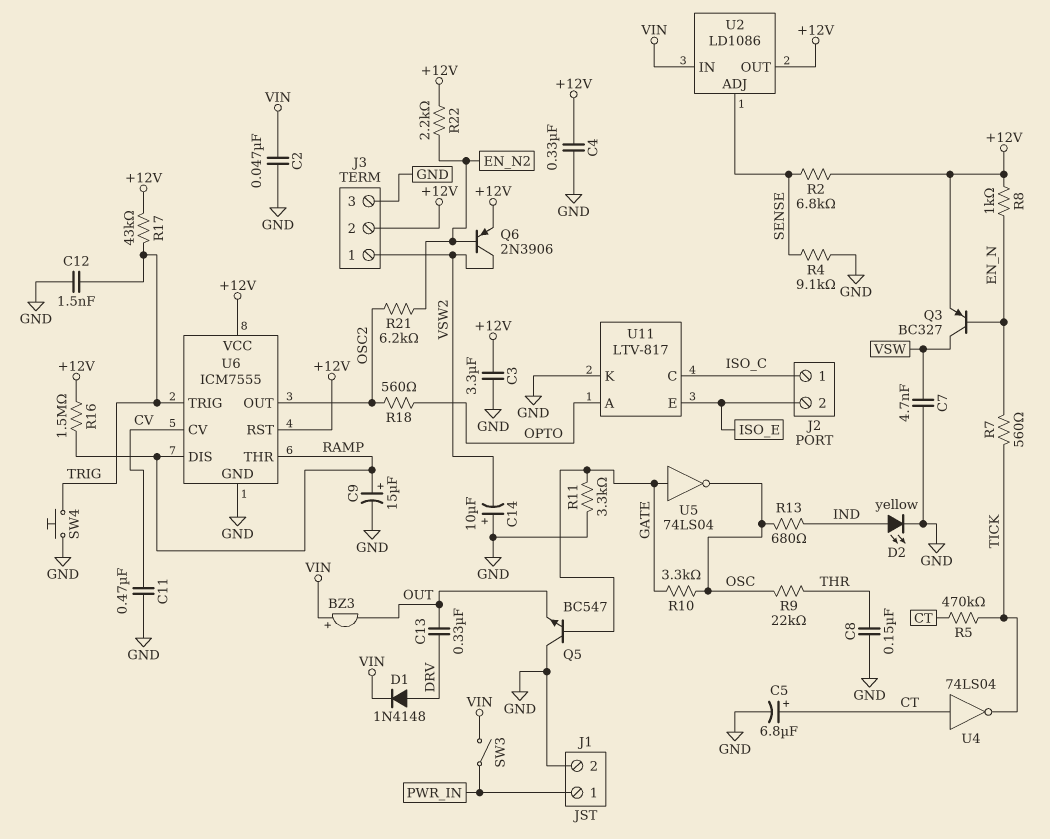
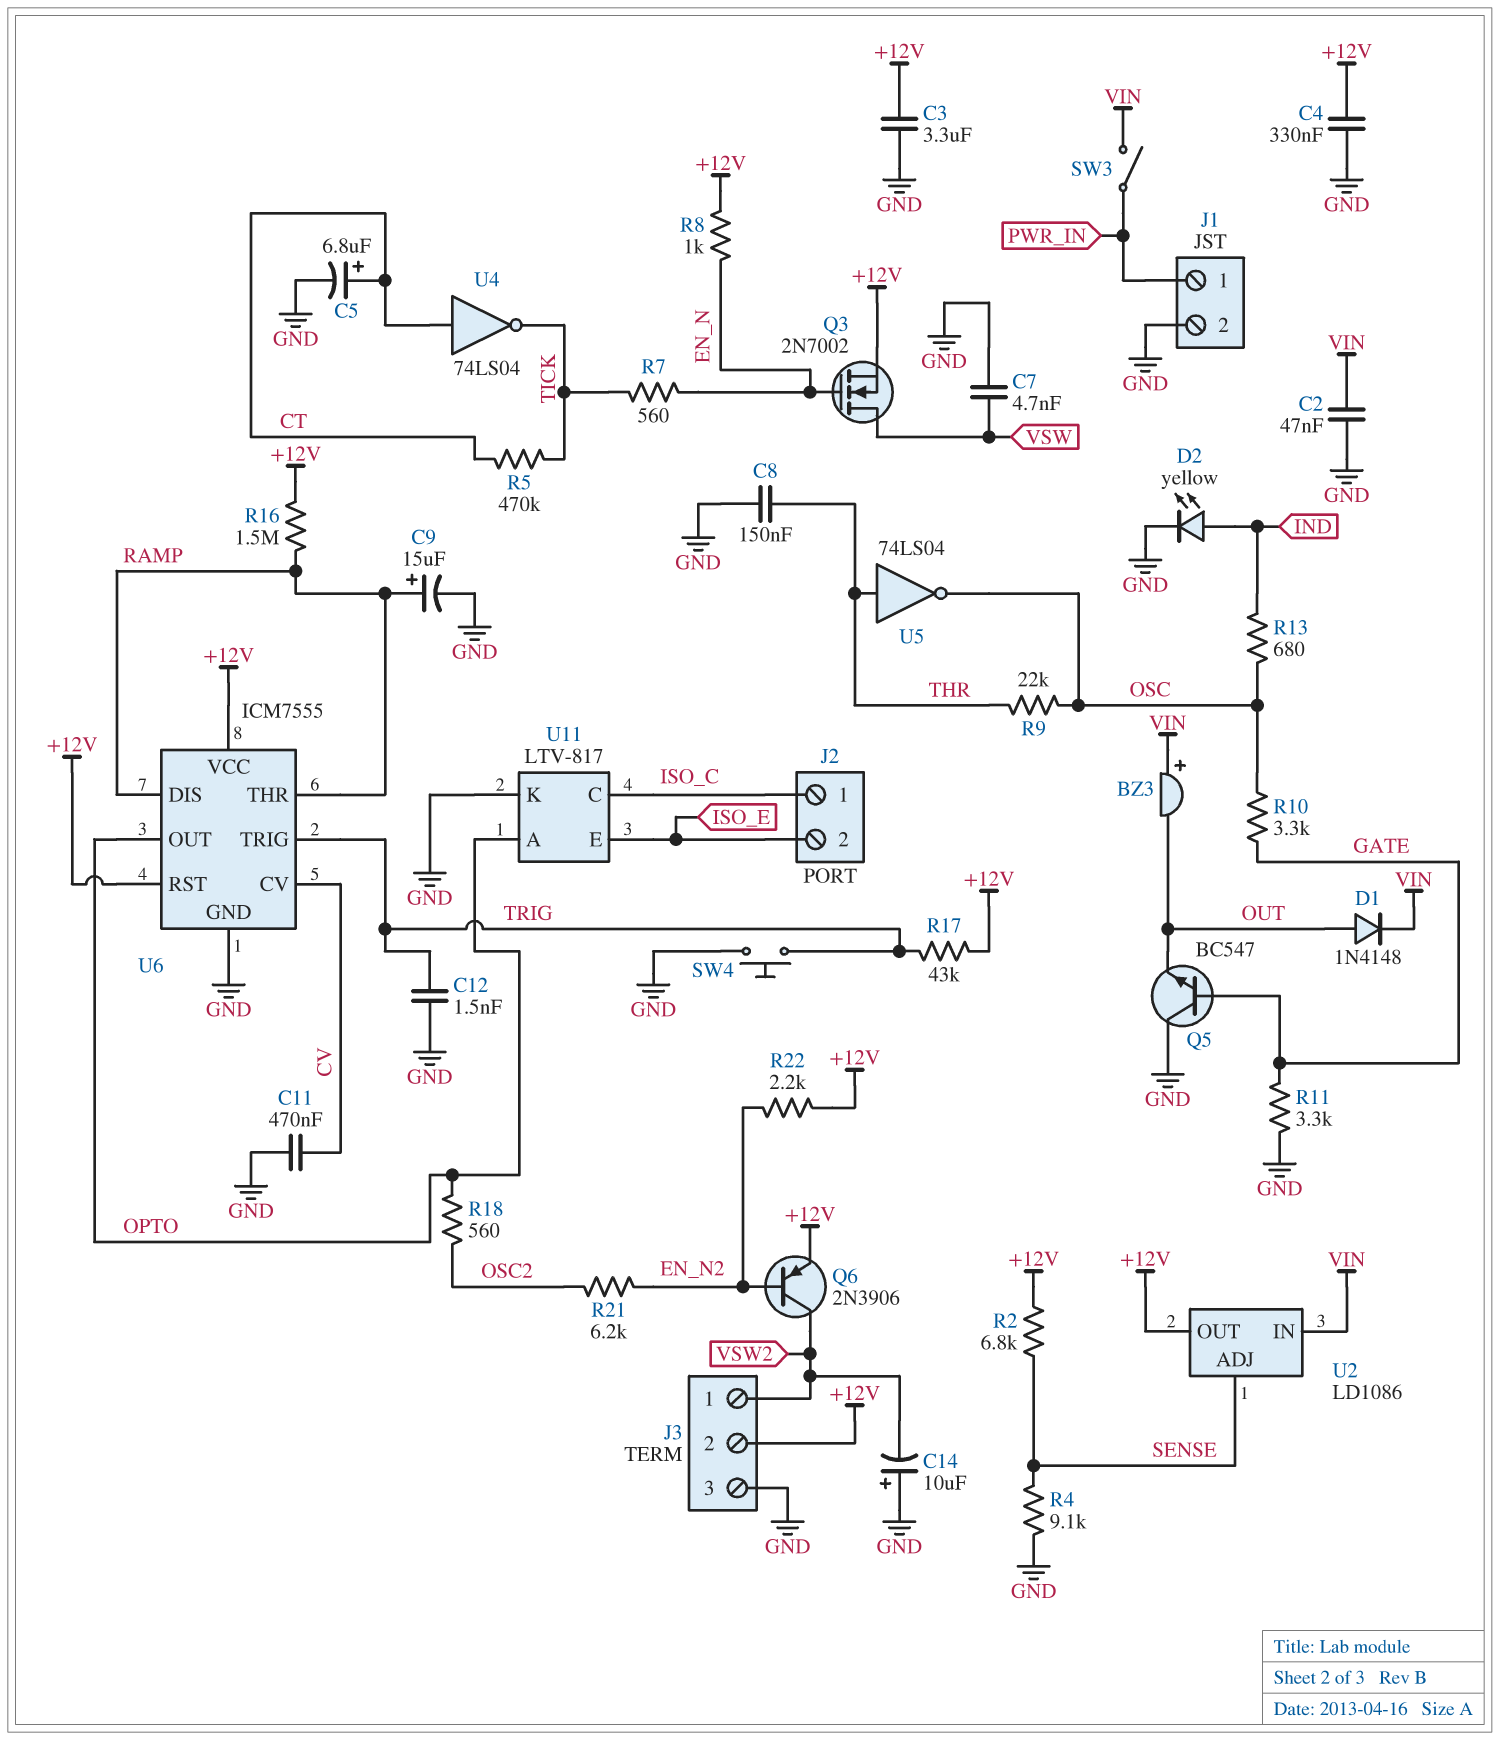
C13: 330nF (DRV, OUT) -> none
D1: diode 1N4148 (A DRV, K VIN) -> diode 1N4148 (A OUT, K VIN)
Q3: PNP BC327 (B EN_N, C VSW, E +12V) -> NMOS 2N7002 (G EN_N, D VSW, S +12V)
U5: NOT 74LS04 (in GATE, out OSC) -> NOT 74LS04 (in THR, out OSC)
U6 pin OUT: OSC2 -> OPTO

